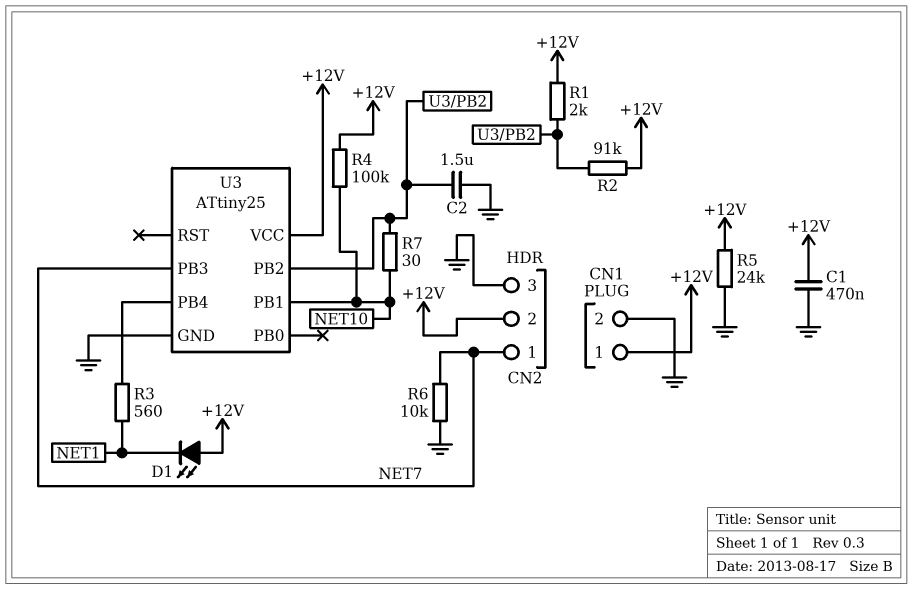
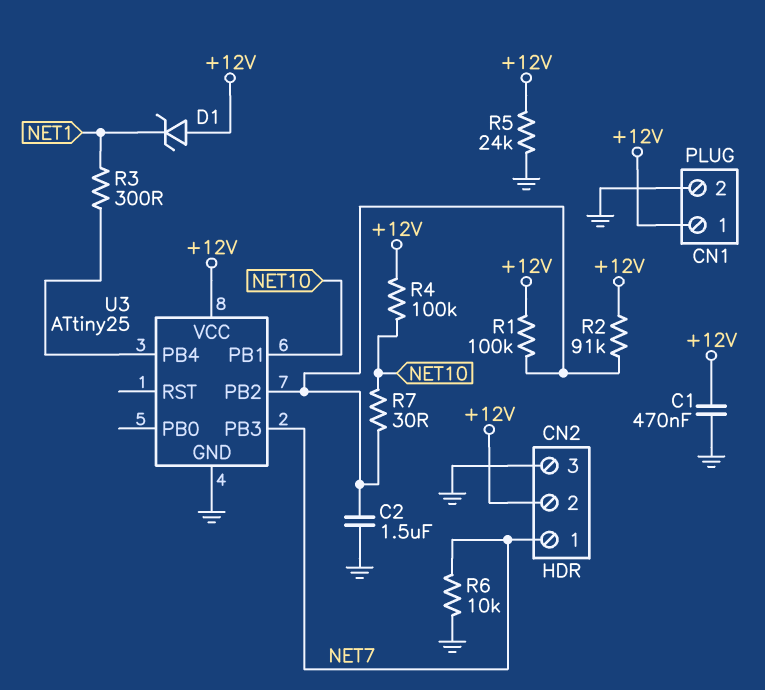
D1: LED (A +12V, K NET1) -> zener (A +12V, K NET1)
R1: 2k (+12V, U3/PB2) -> 100k (+12V, U3/PB2)
R3: 560 (NET1, U3/PB4) -> 300 (NET1, U3/PB4)

